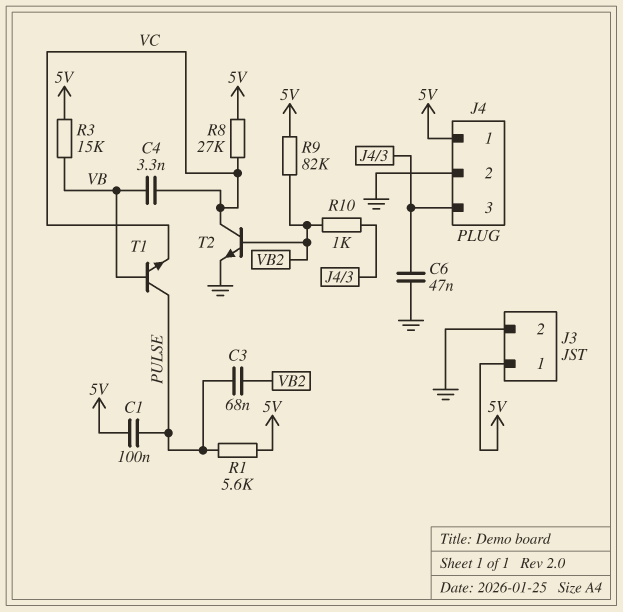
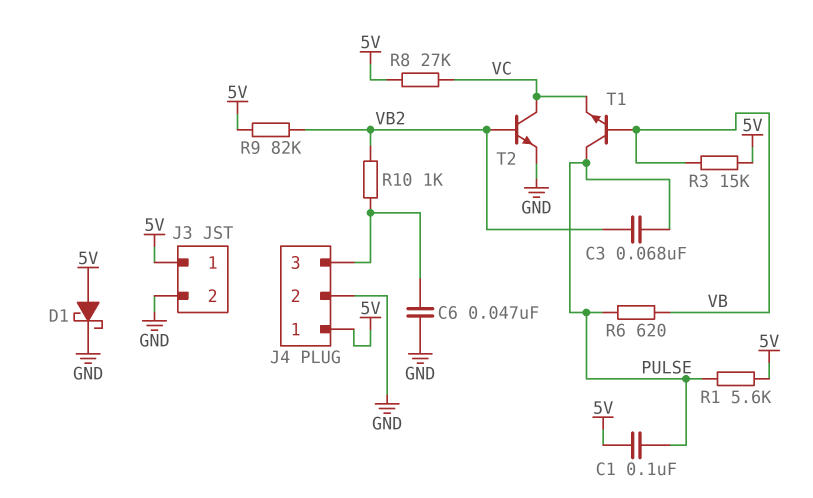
C4: 3.3nF (VB, VC) -> none
D1: none -> schottky (A 5V, K GND)
R6: none -> 620 (PULSE, VB)

